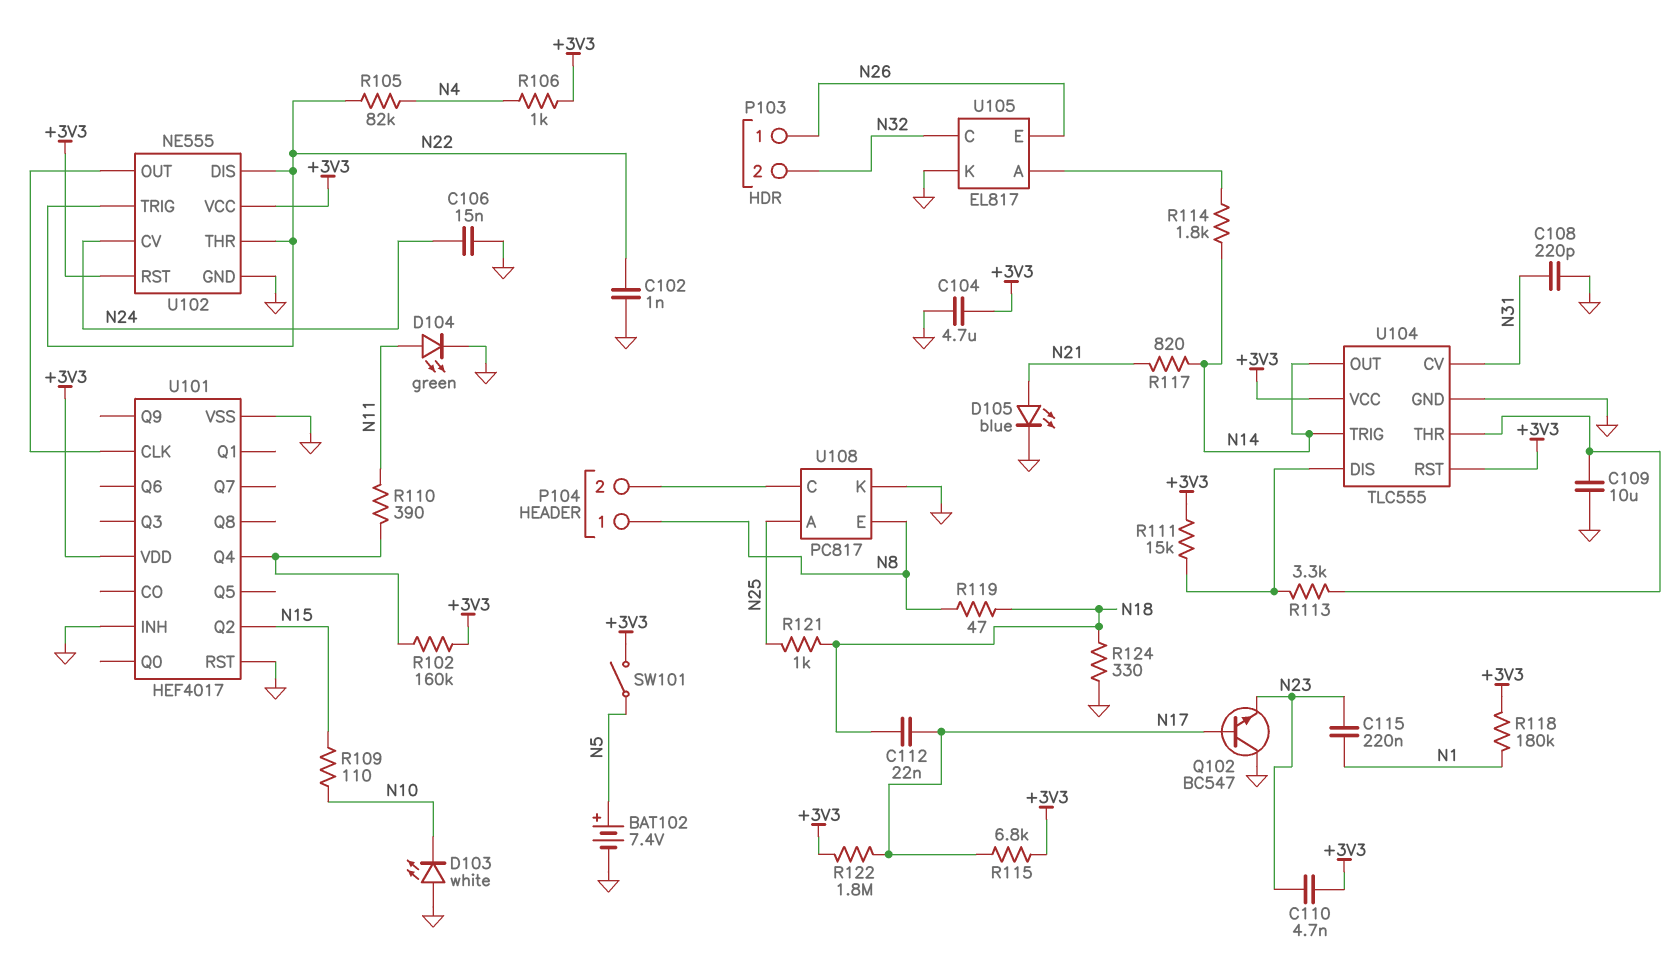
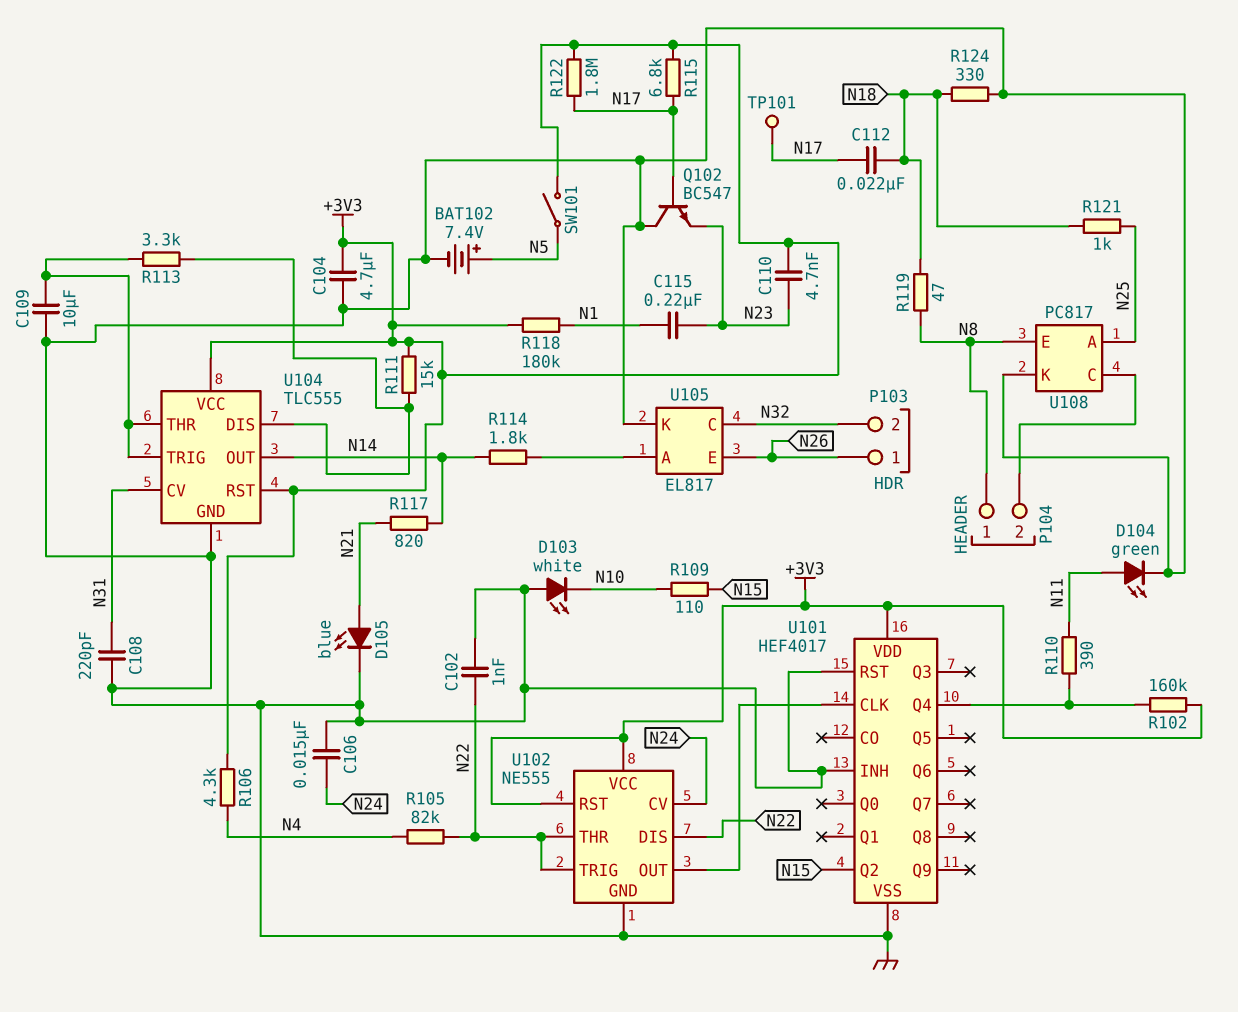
R106: 1k (+3V3, N4) -> 4.3k (+3V3, N4)
TP101: none -> test point (N17)
U104 pin TRIG: N14 -> U104/THR

